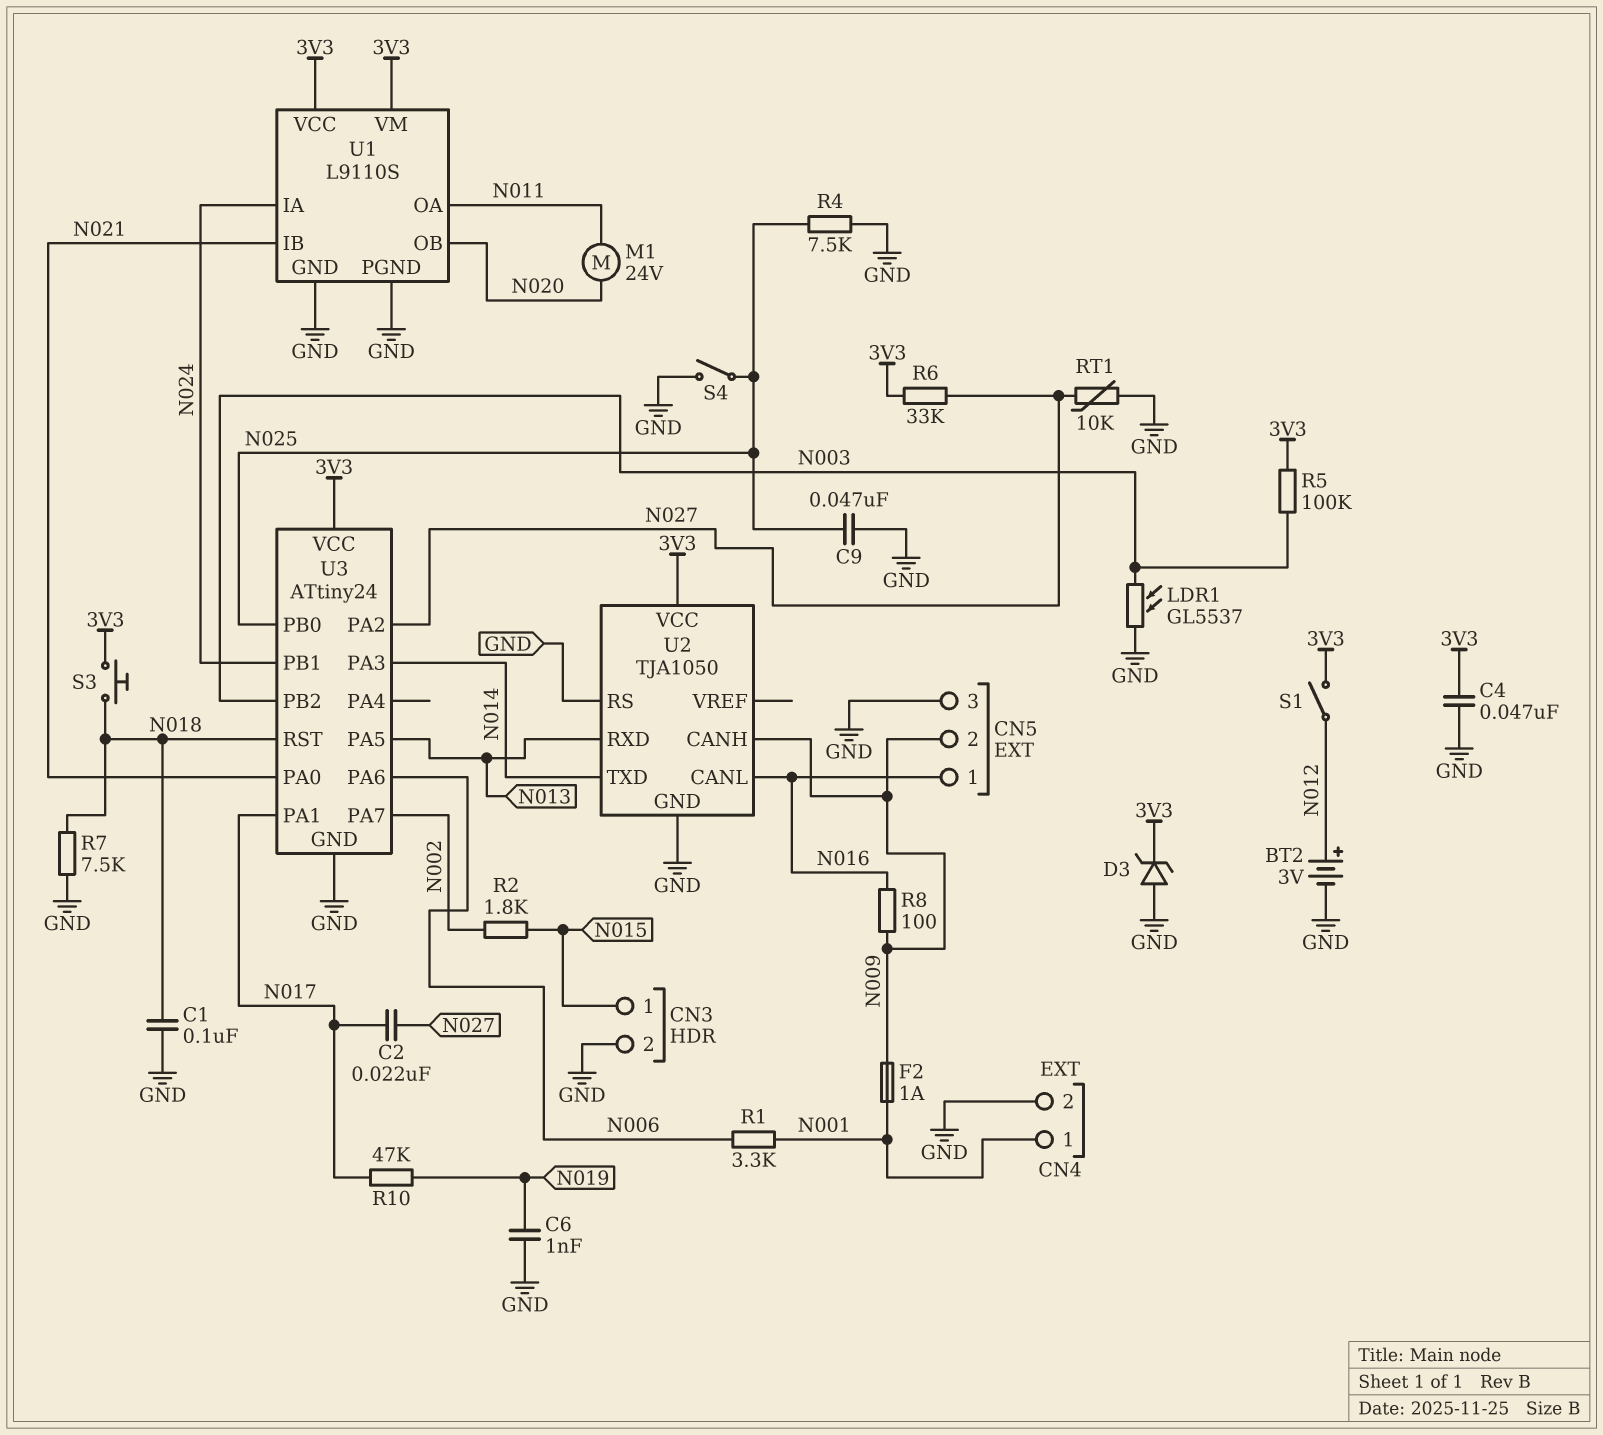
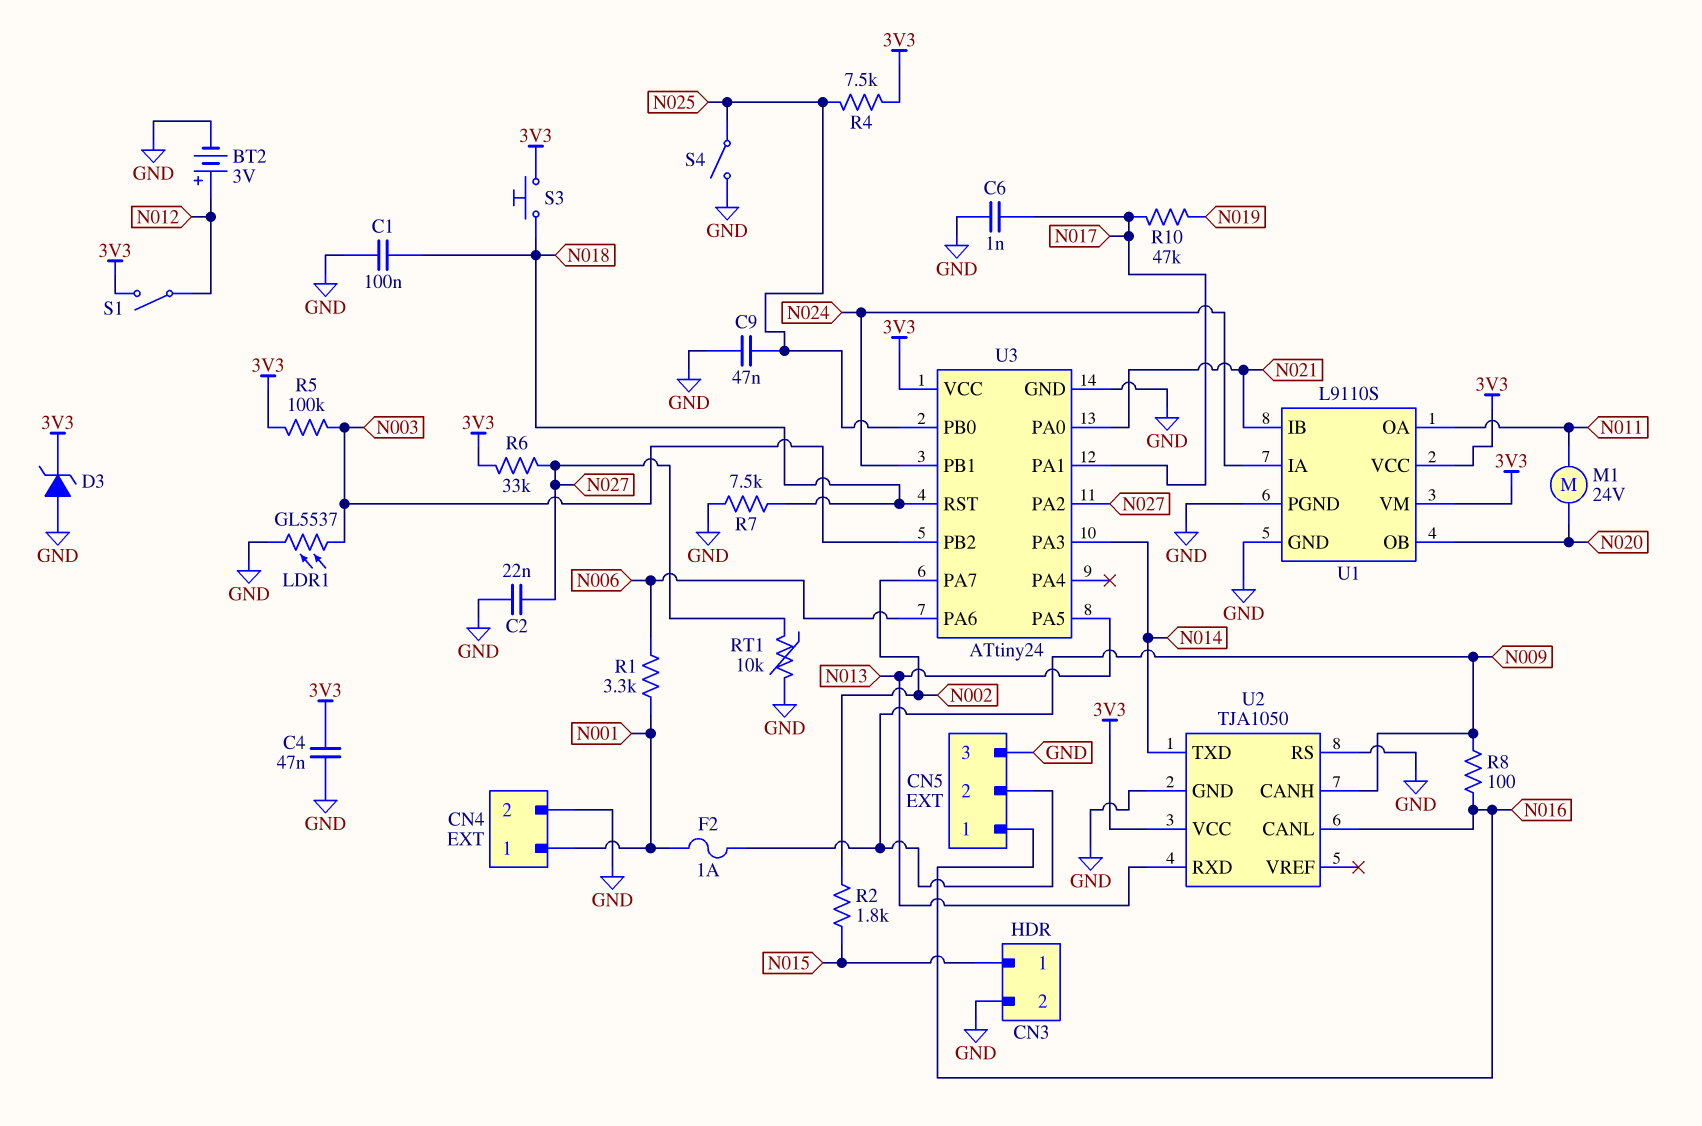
C2: 22nF (N017, N027) -> 22nF (GND, N027)
C6: 1nF (GND, N019) -> 1nF (GND, N017)
R4: 7.5k (GND, N025) -> 7.5k (3V3, N025)

